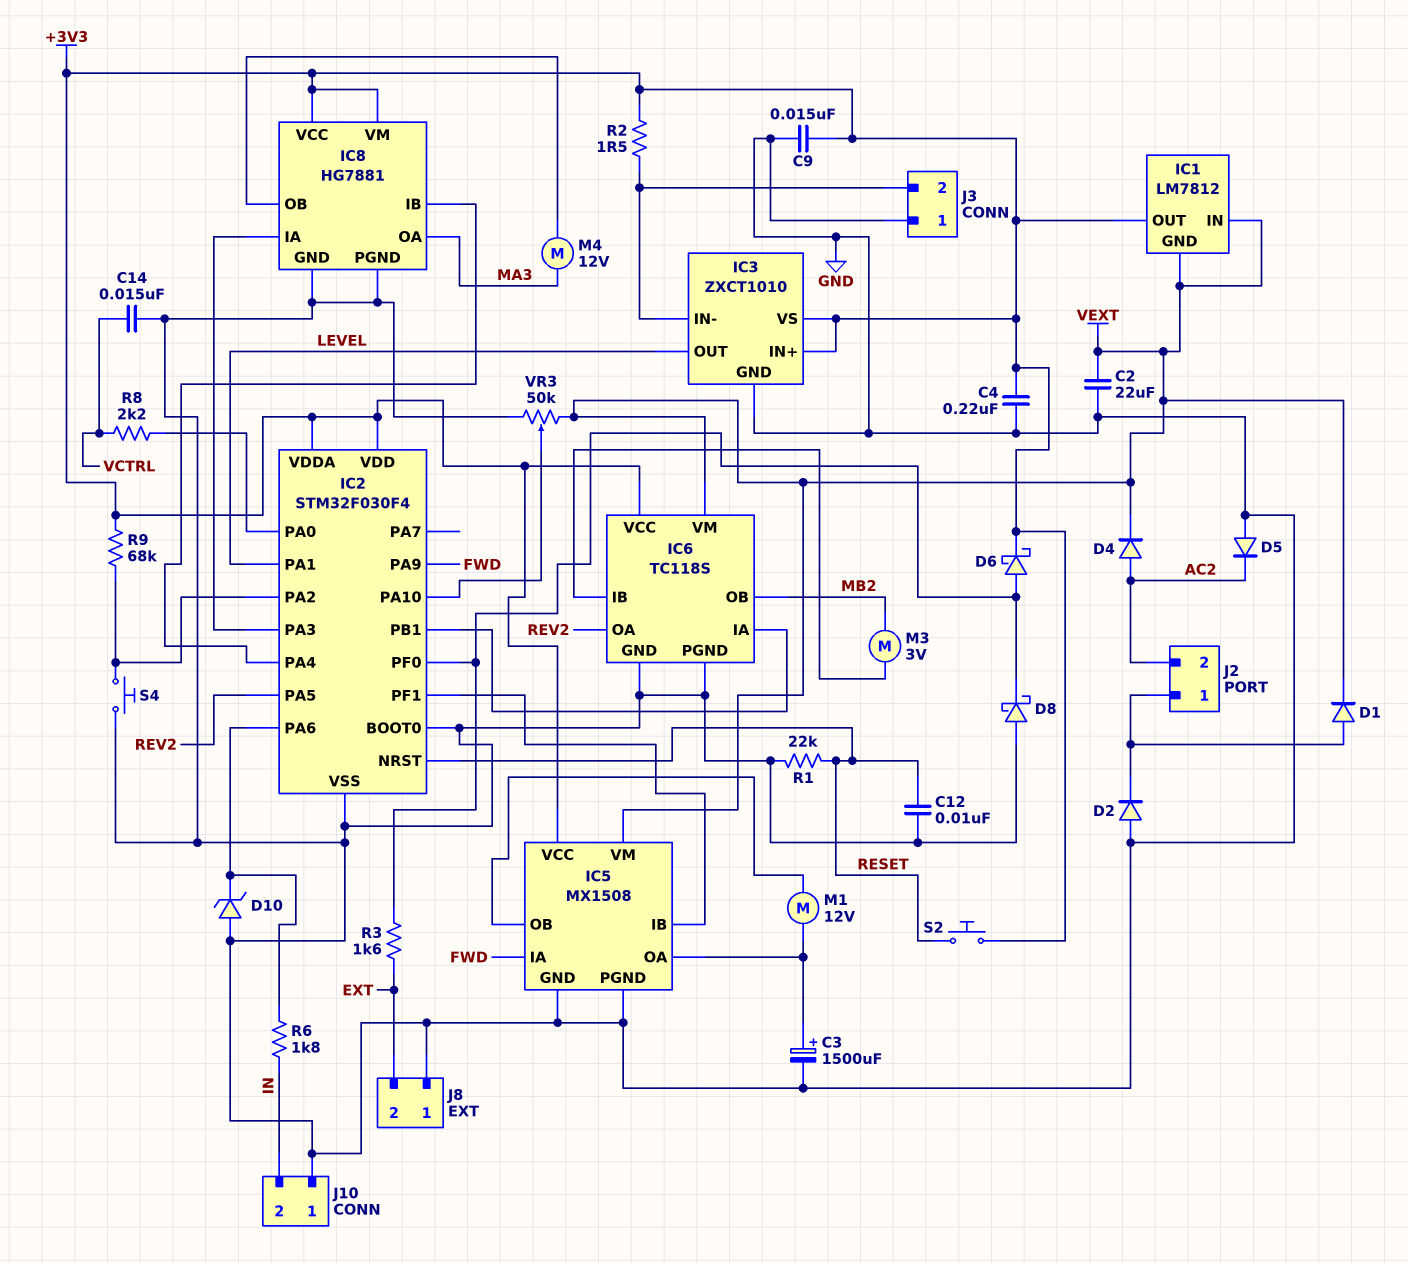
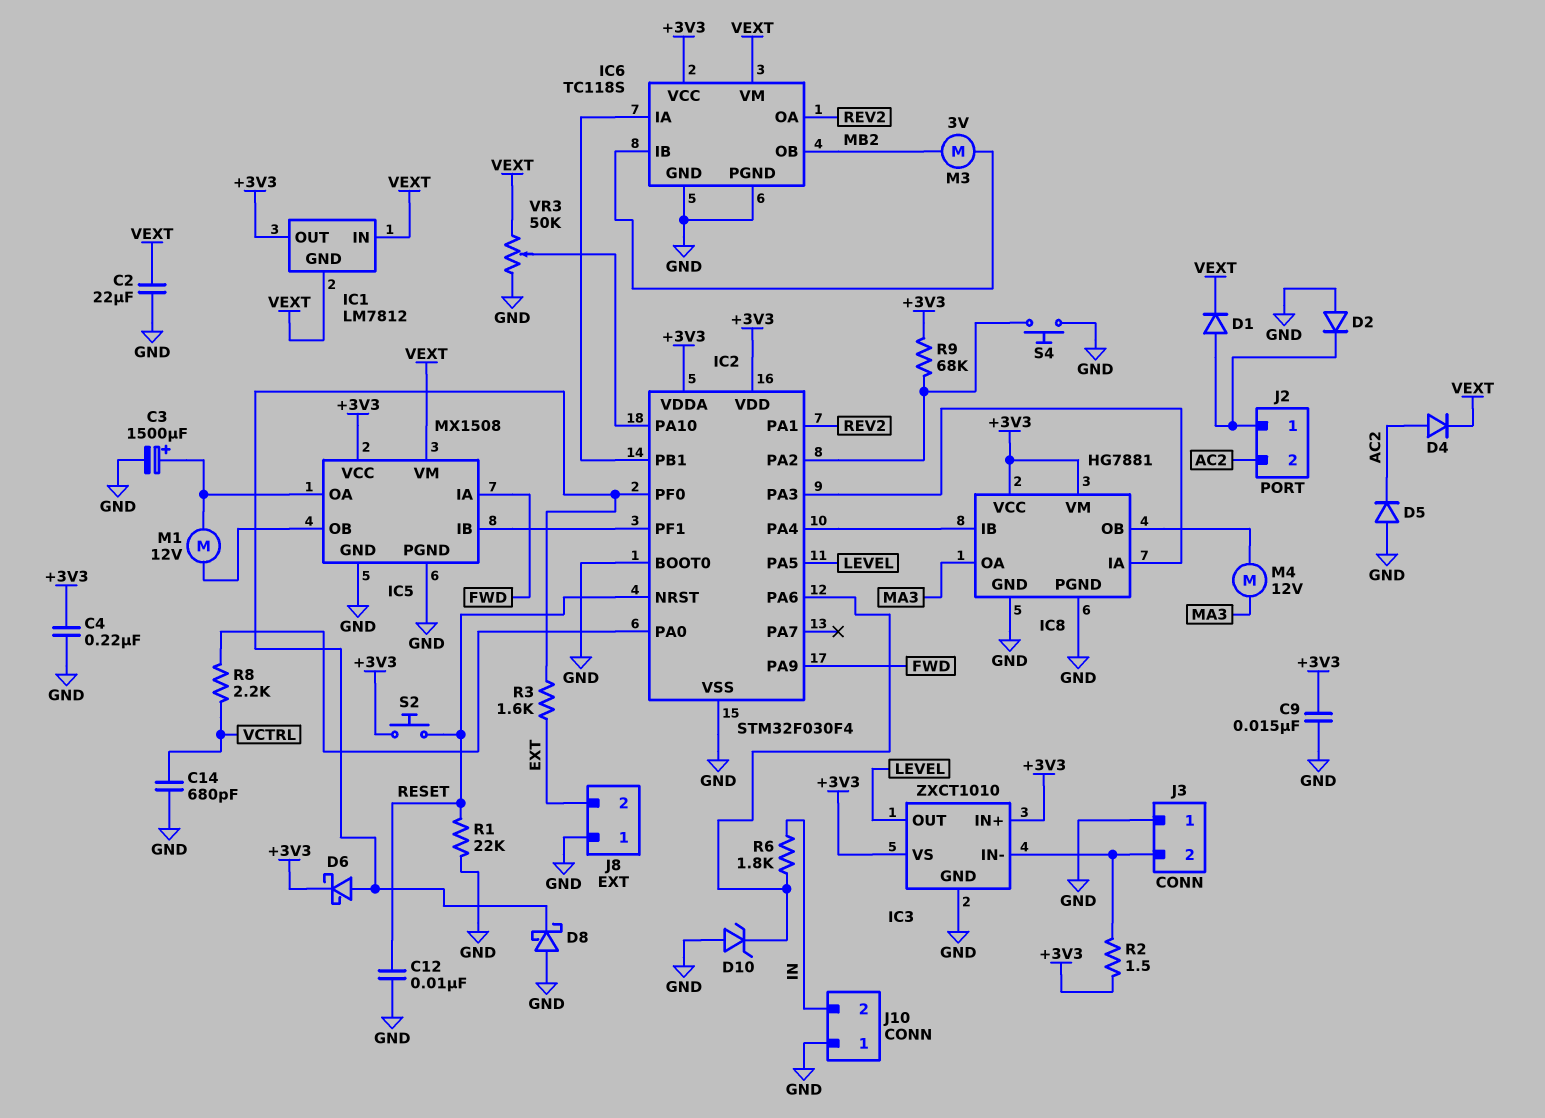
C14: 15nF (GND, VCTRL) -> 680pF (GND, VCTRL)
IC2 pin PA1: LEVEL -> REV2
IC2 pin PA5: REV2 -> LEVEL

